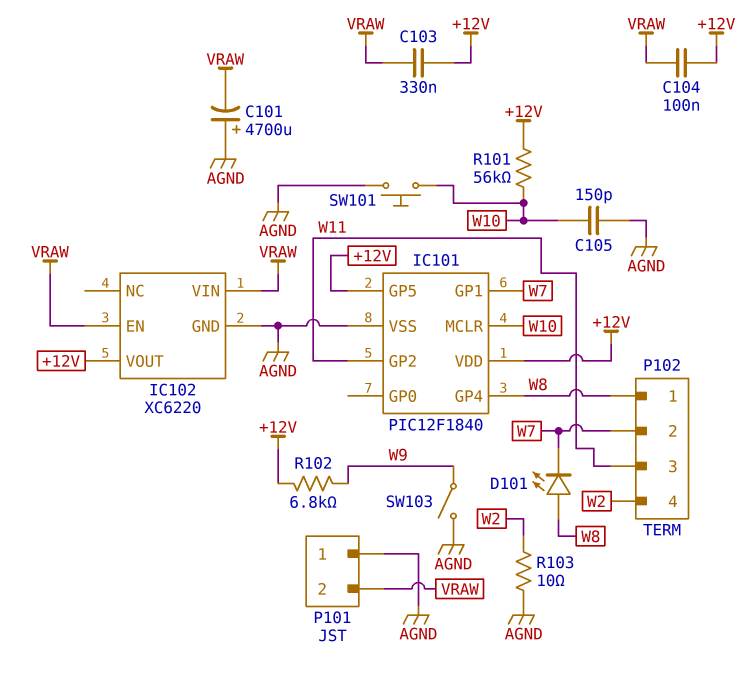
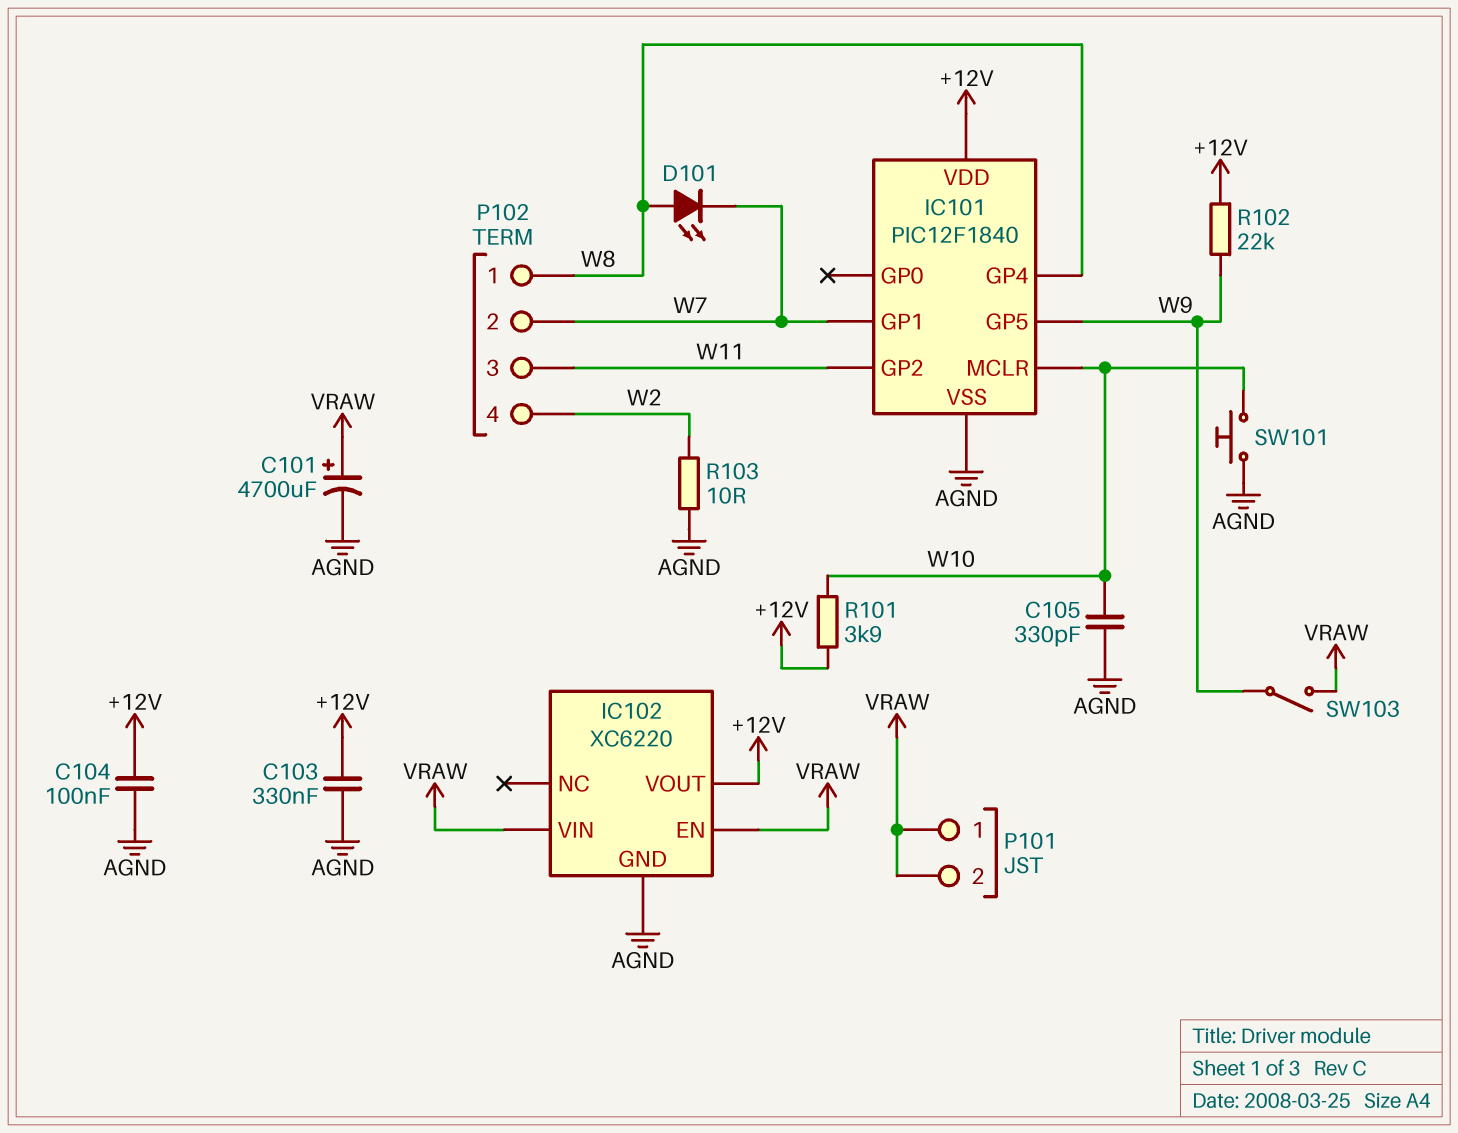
C101: 4700uF (plus AGND, minus VRAW) -> 4700uF (plus VRAW, minus AGND)
C103: 330nF (+12V, VRAW) -> 330nF (+12V, AGND)
C104: 100nF (+12V, VRAW) -> 100nF (+12V, AGND)
C105: 150pF (AGND, W10) -> 330pF (AGND, W10)
IC101 pin GP5: +12V -> W9
P101 pin 1: AGND -> VRAW
R101: 56k (+12V, W10) -> 3.9k (+12V, W10)
R102: 6.8k (+12V, W9) -> 22k (+12V, W9)
SW103: switch (AGND, W9) -> switch (VRAW, W9)

